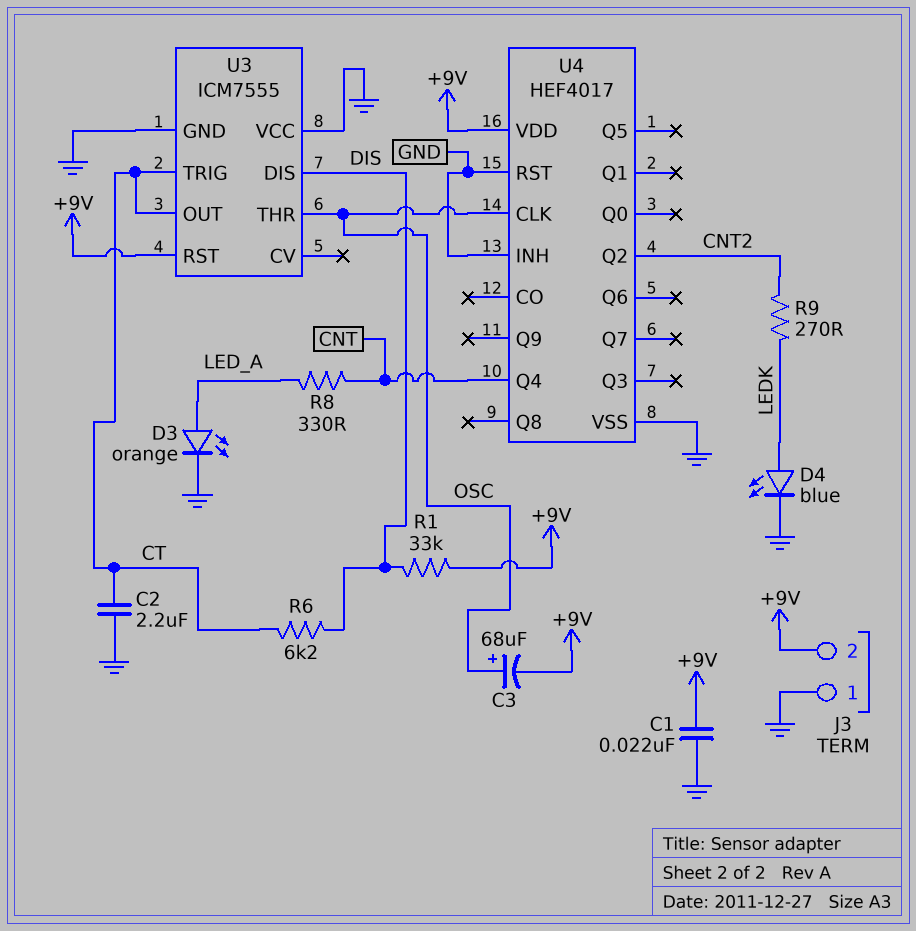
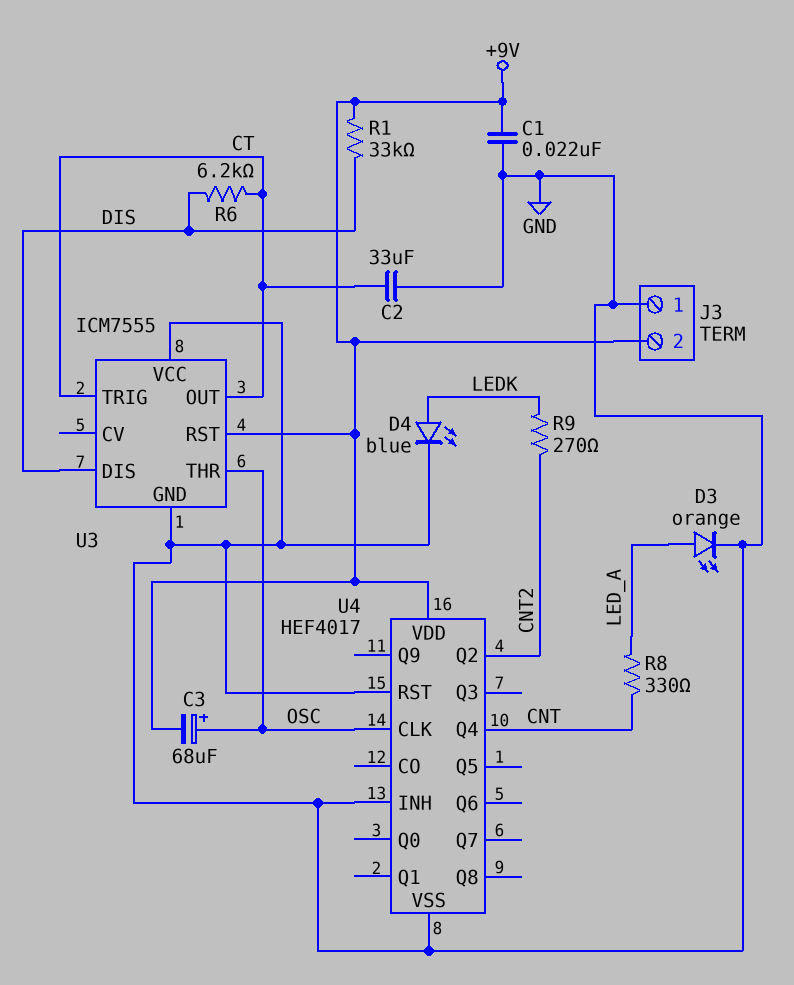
C2: 2.2uF (CT, GND) -> 33uF (CT, GND)

